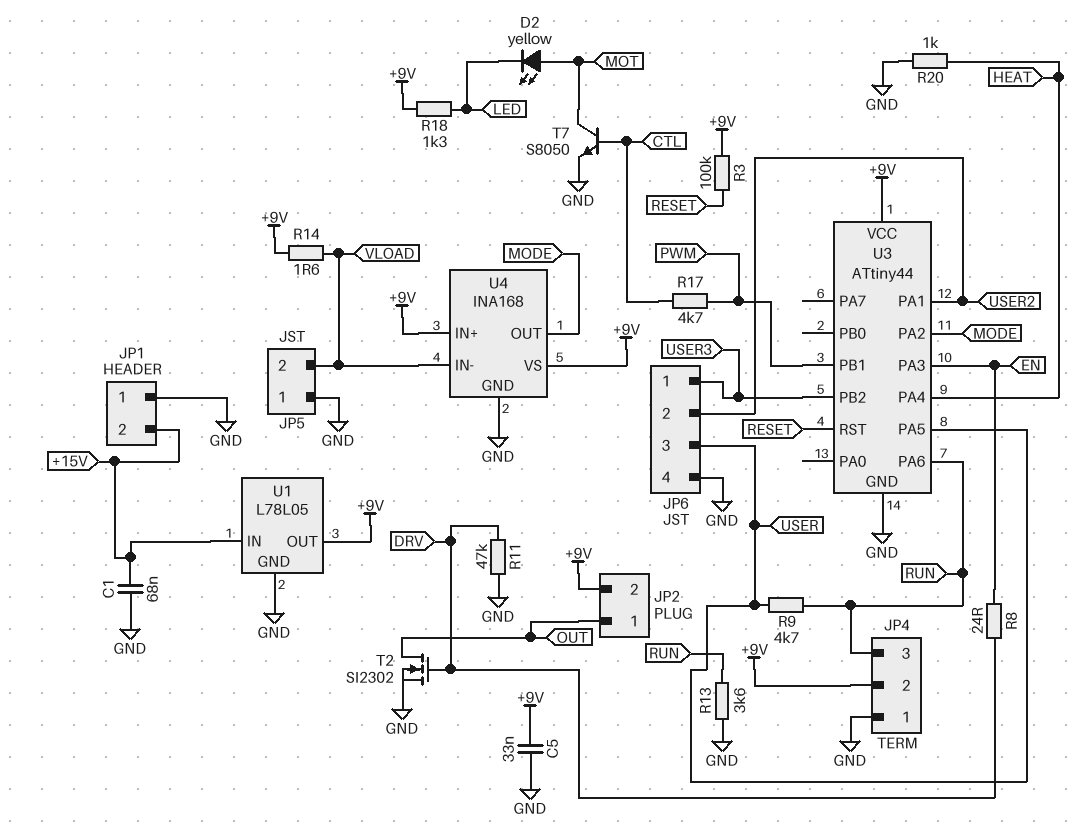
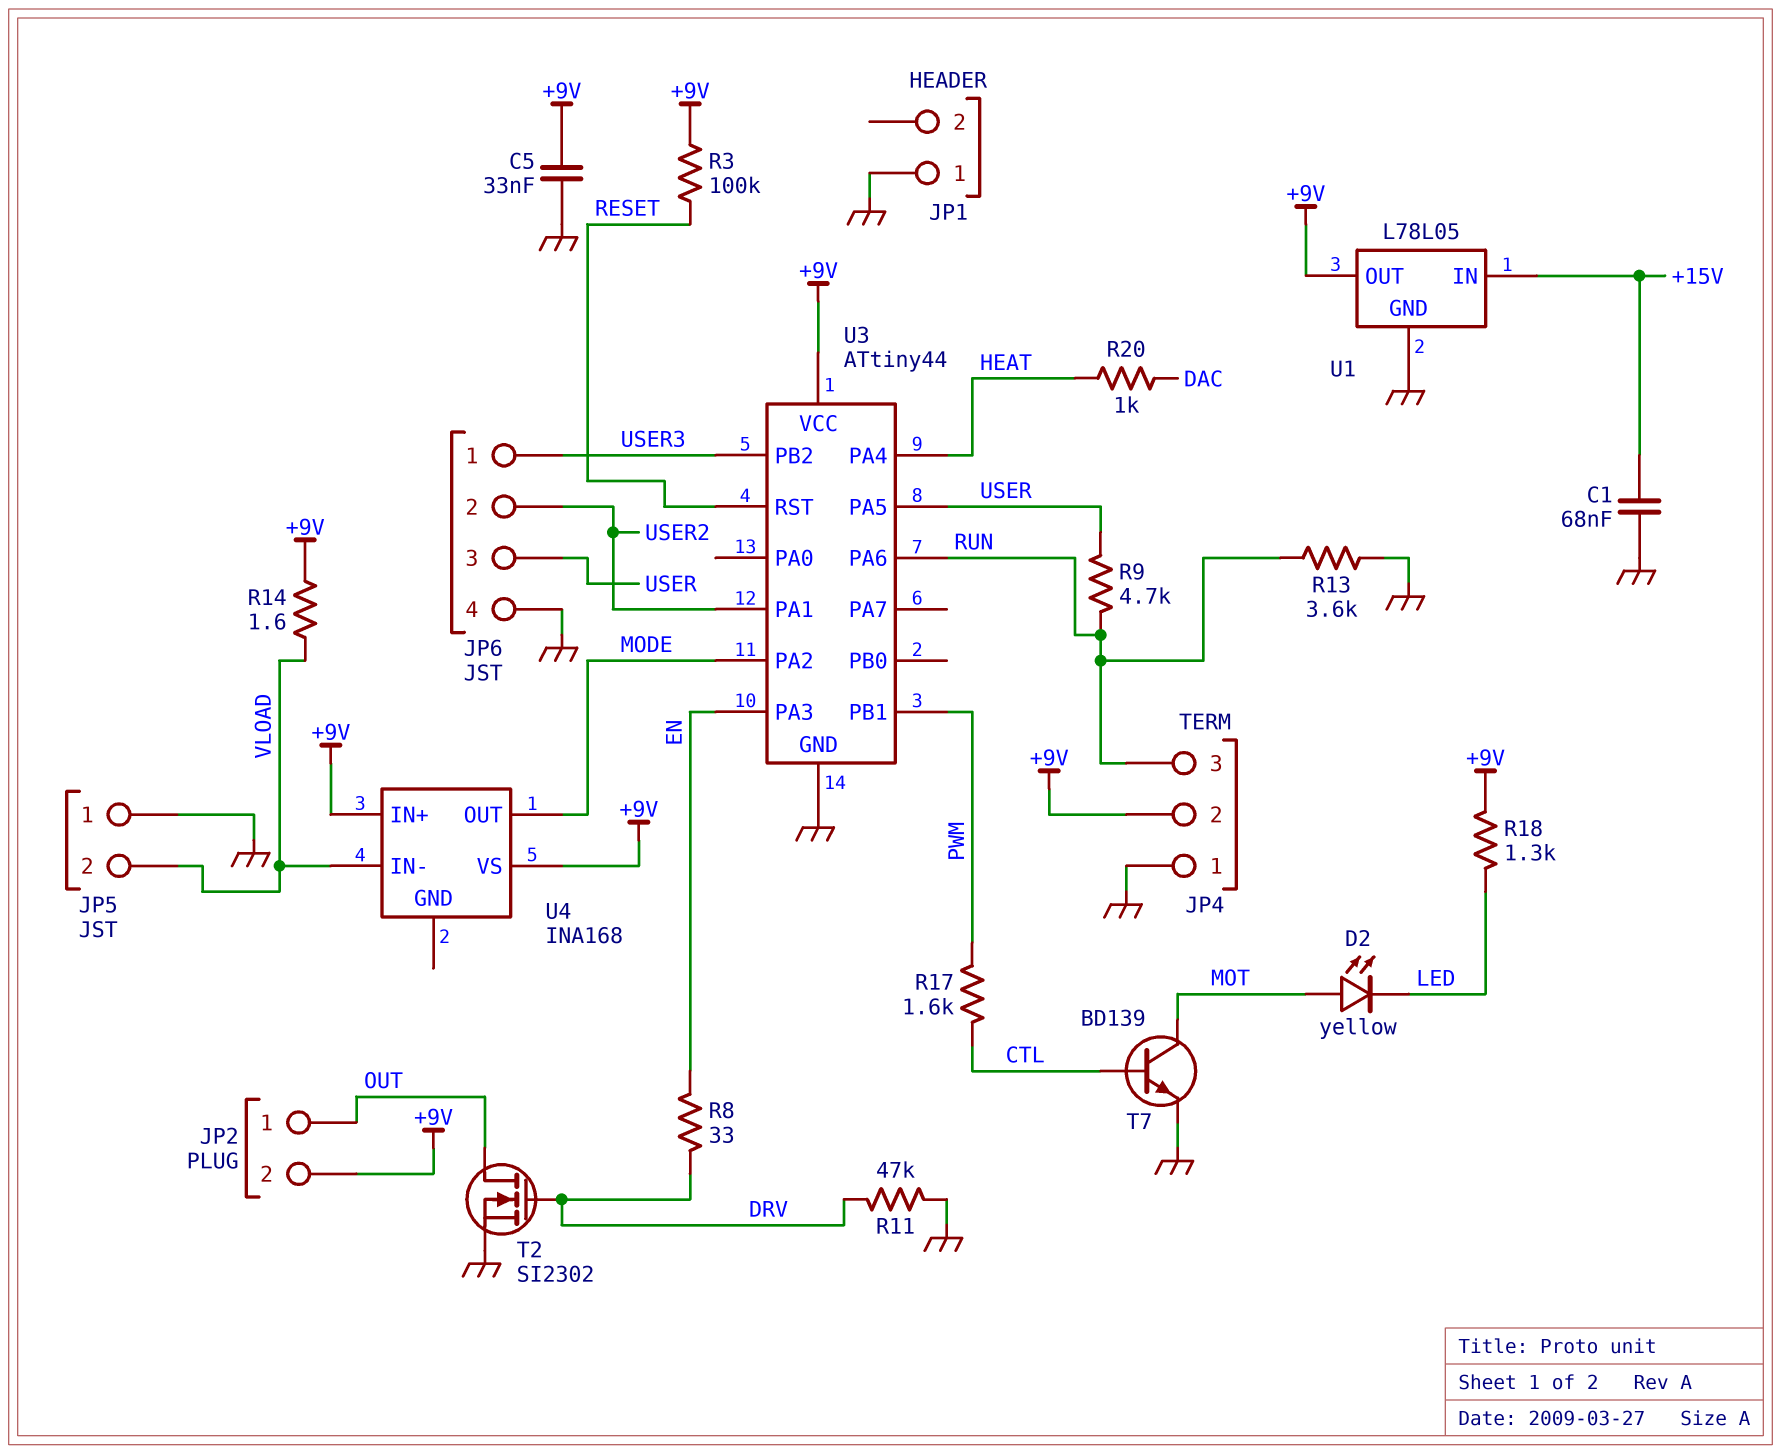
JP1 pin 2: +15V -> none
R8: 24 (DRV, EN) -> 33 (DRV, EN)
R17: 4.7k (CTL, PWM) -> 1.6k (CTL, PWM)
R20: 1k (GND, HEAT) -> 1k (DAC, HEAT)
T7: NPN S8050 (B CTL, C MOT, E GND) -> NPN BD139 (B CTL, C MOT, E GND)
U4 pin GND: GND -> none

